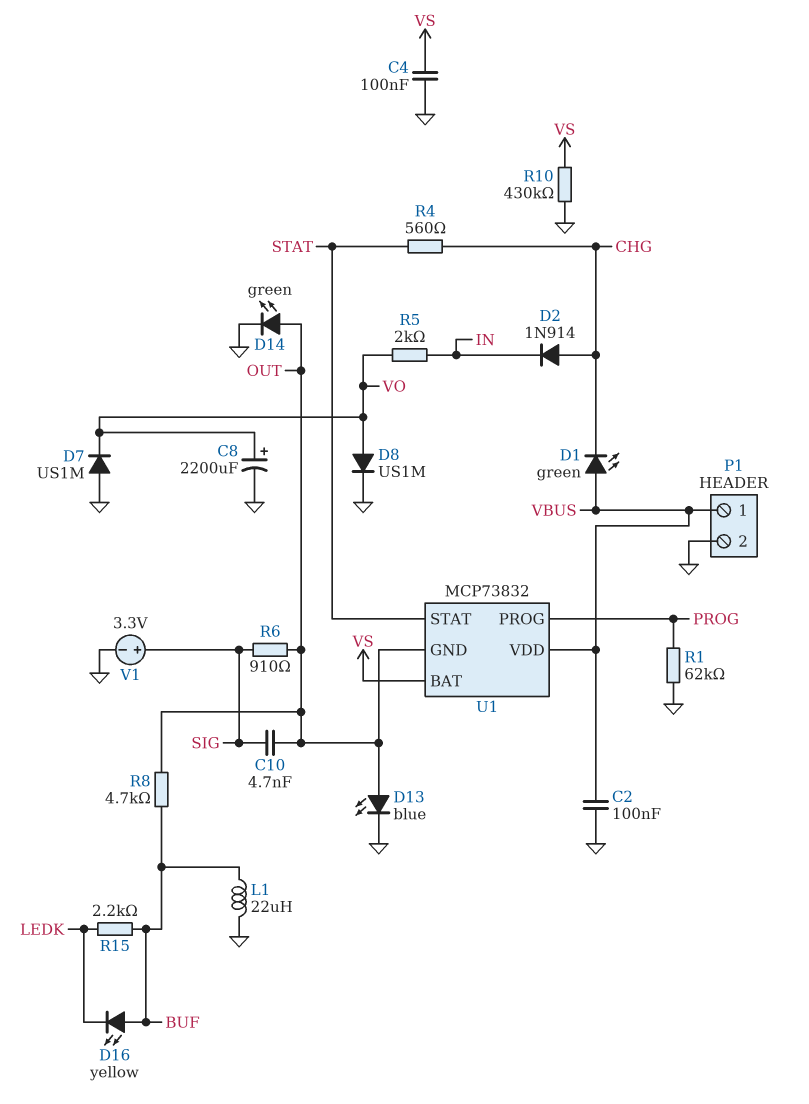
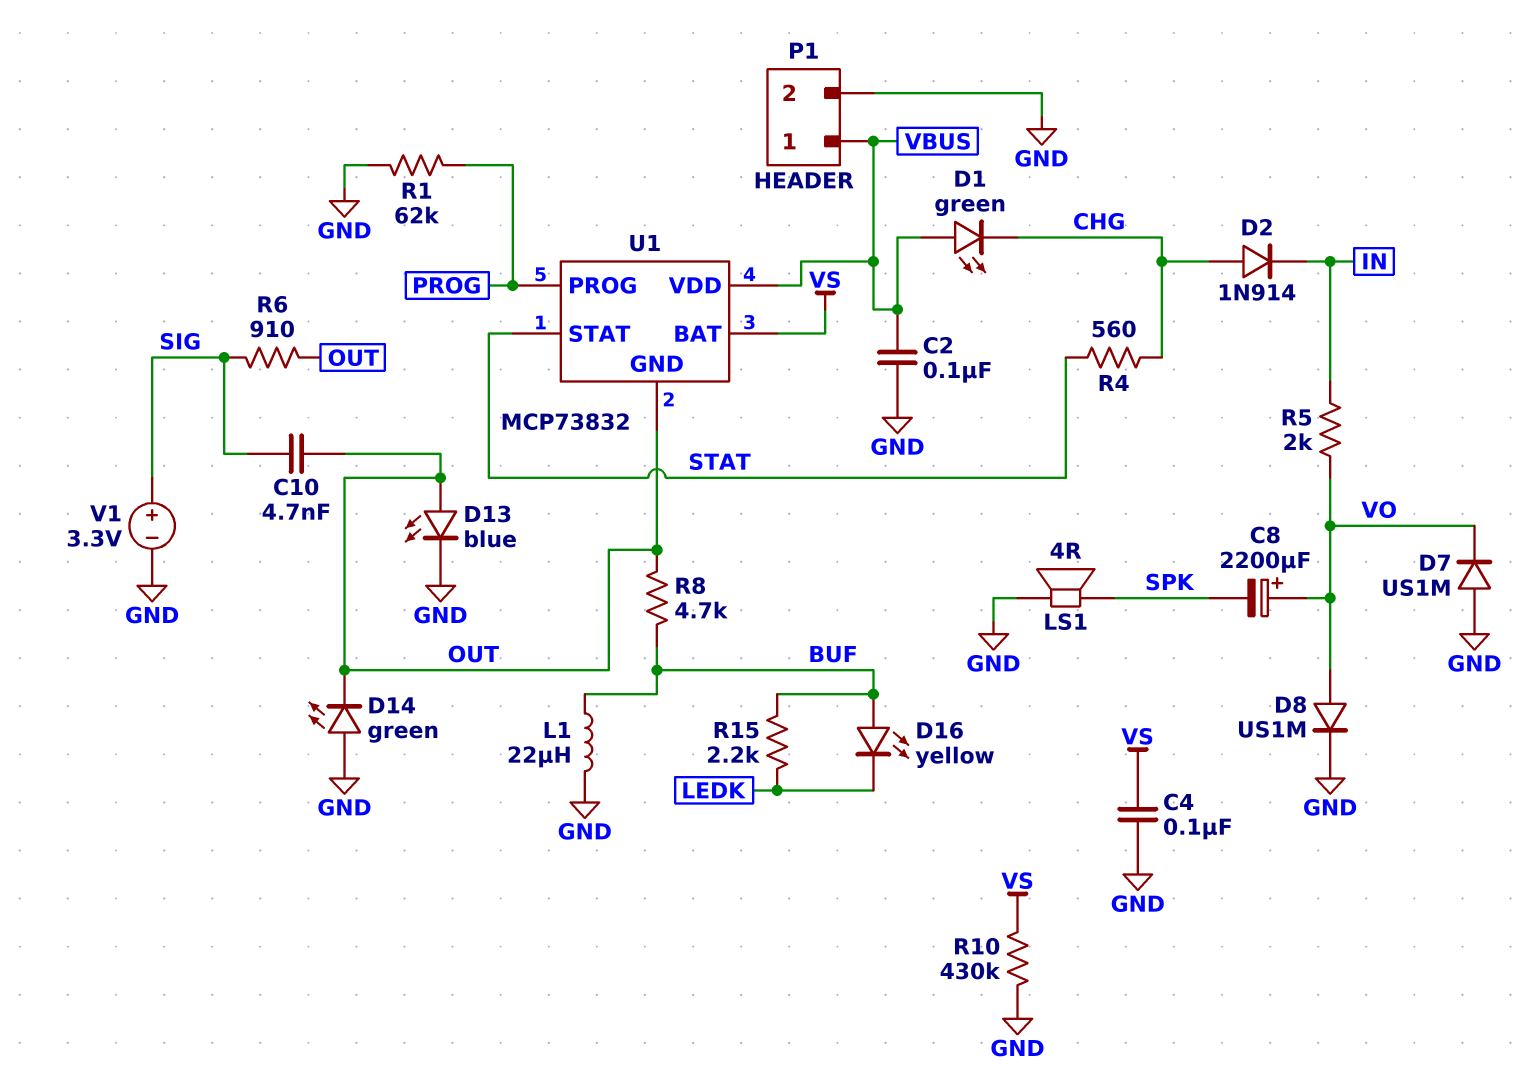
C8: 2200uF (plus VO, minus GND) -> 2200uF (plus VO, minus SPK)
D14: LED green (A OUT, K GND) -> LED green (A GND, K OUT)
LS1: none -> speaker 4R (GND, SPK)

